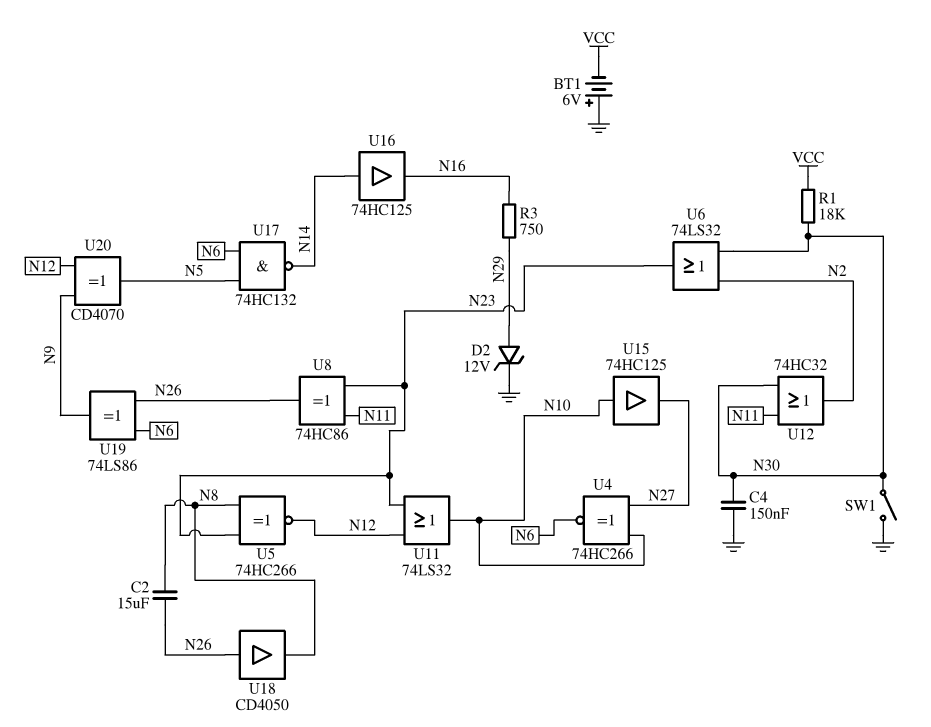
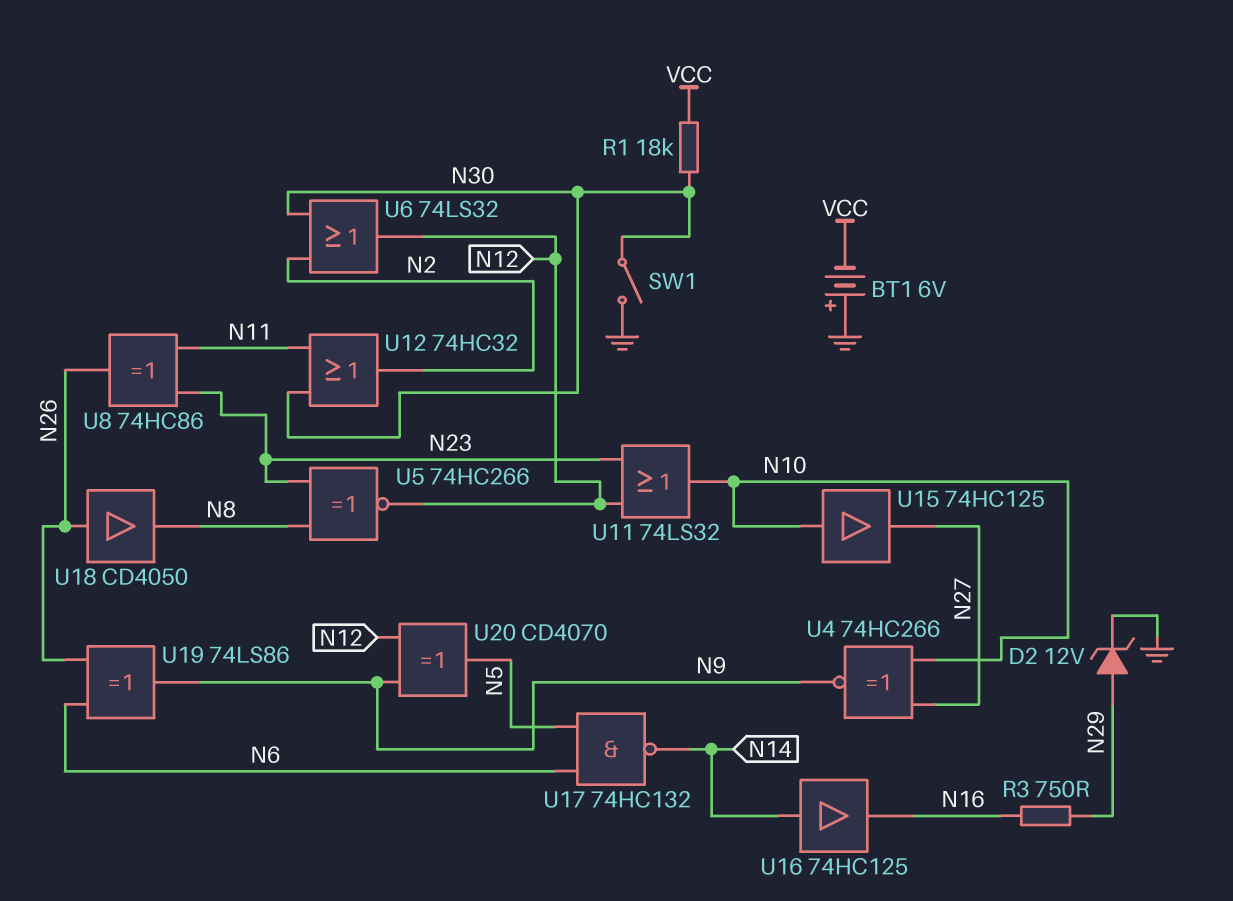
C2: 15uF (N8, N26) -> none
C4: 150nF (GND, N30) -> none
U4: XNOR 74HC266 (in N10, in N27, out N6) -> XNOR 74HC266 (in N10, in N27, out N9)
U6: OR 74LS32 (in N2, in N30, out N23) -> OR 74LS32 (in N2, in N30, out N12)

